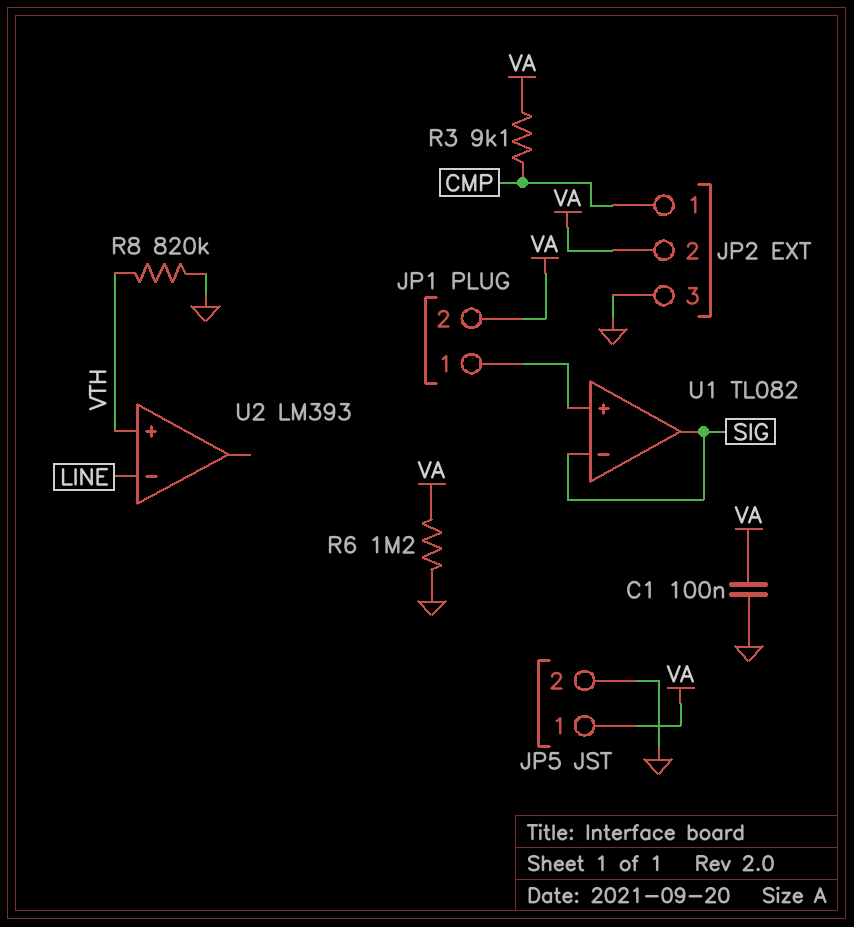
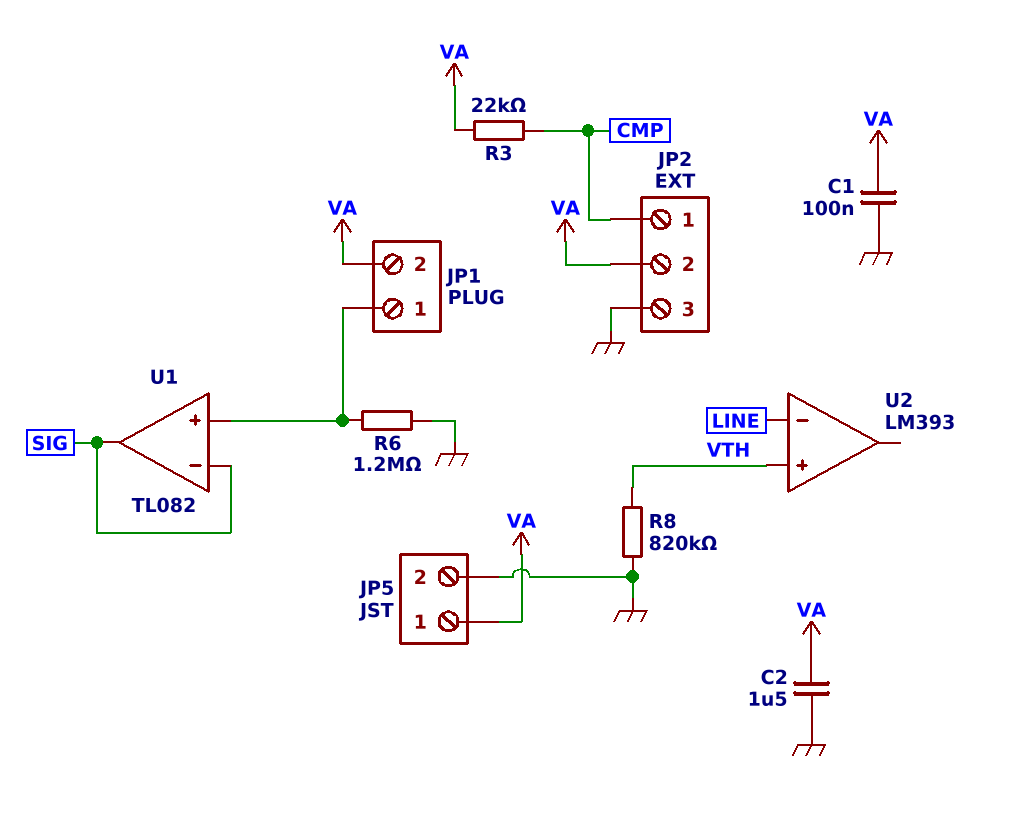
C2: none -> 1.5uF (GND, VA)
R3: 9.1k (CMP, VA) -> 22k (CMP, VA)
R6: 1.2M (GND, VA) -> 1.2M (GND, JP1/1)

